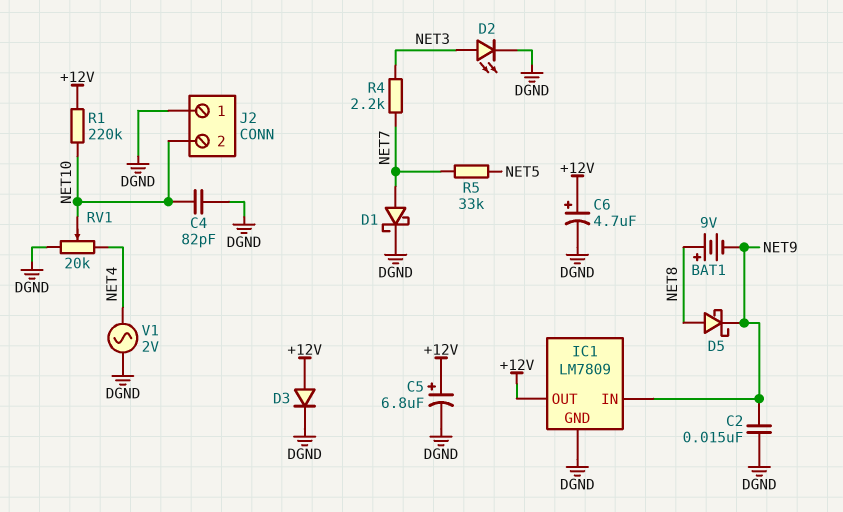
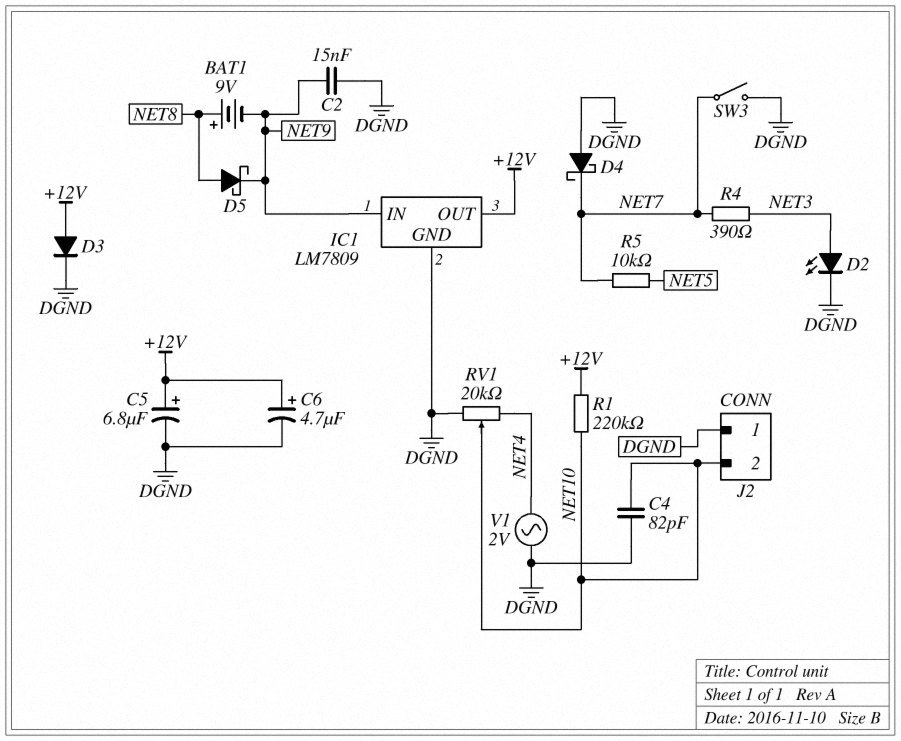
D1: schottky (A NET7, K DGND) -> none
D4: none -> schottky (A DGND, K NET7)
R4: 2.2k (NET3, NET7) -> 390 (NET3, NET7)
R5: 33k (NET5, NET7) -> 10k (NET5, NET7)
SW3: none -> switch (DGND, NET7)

